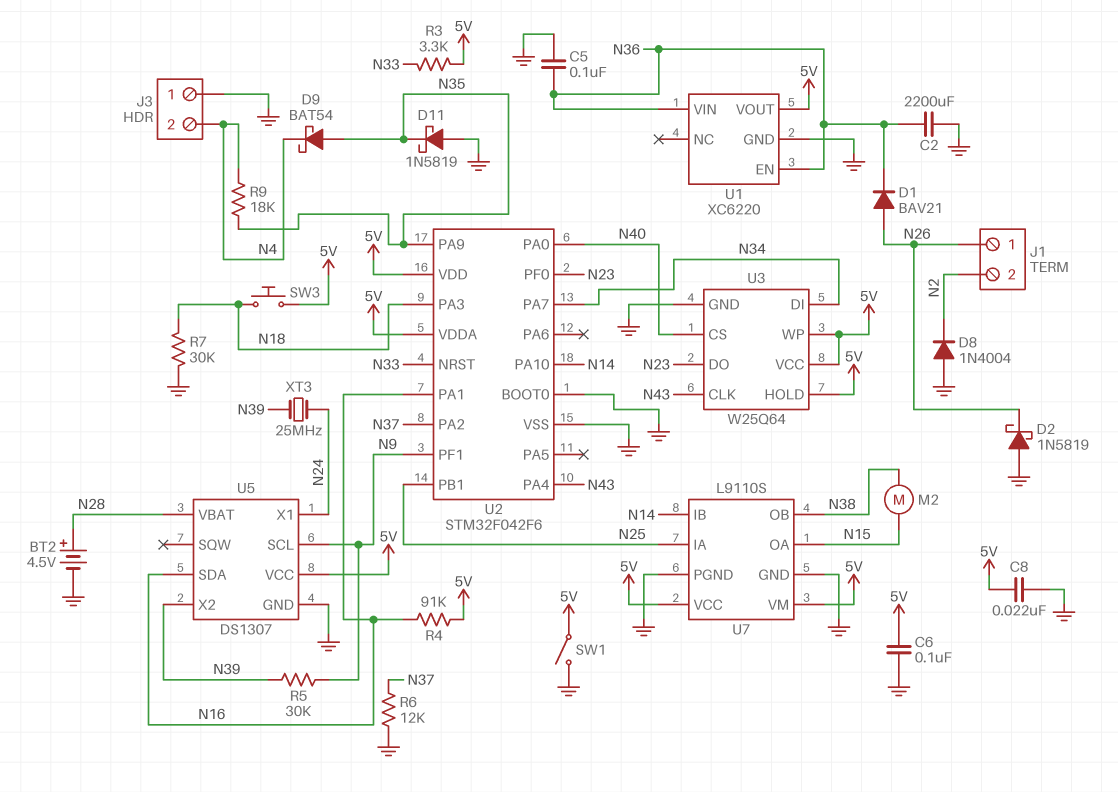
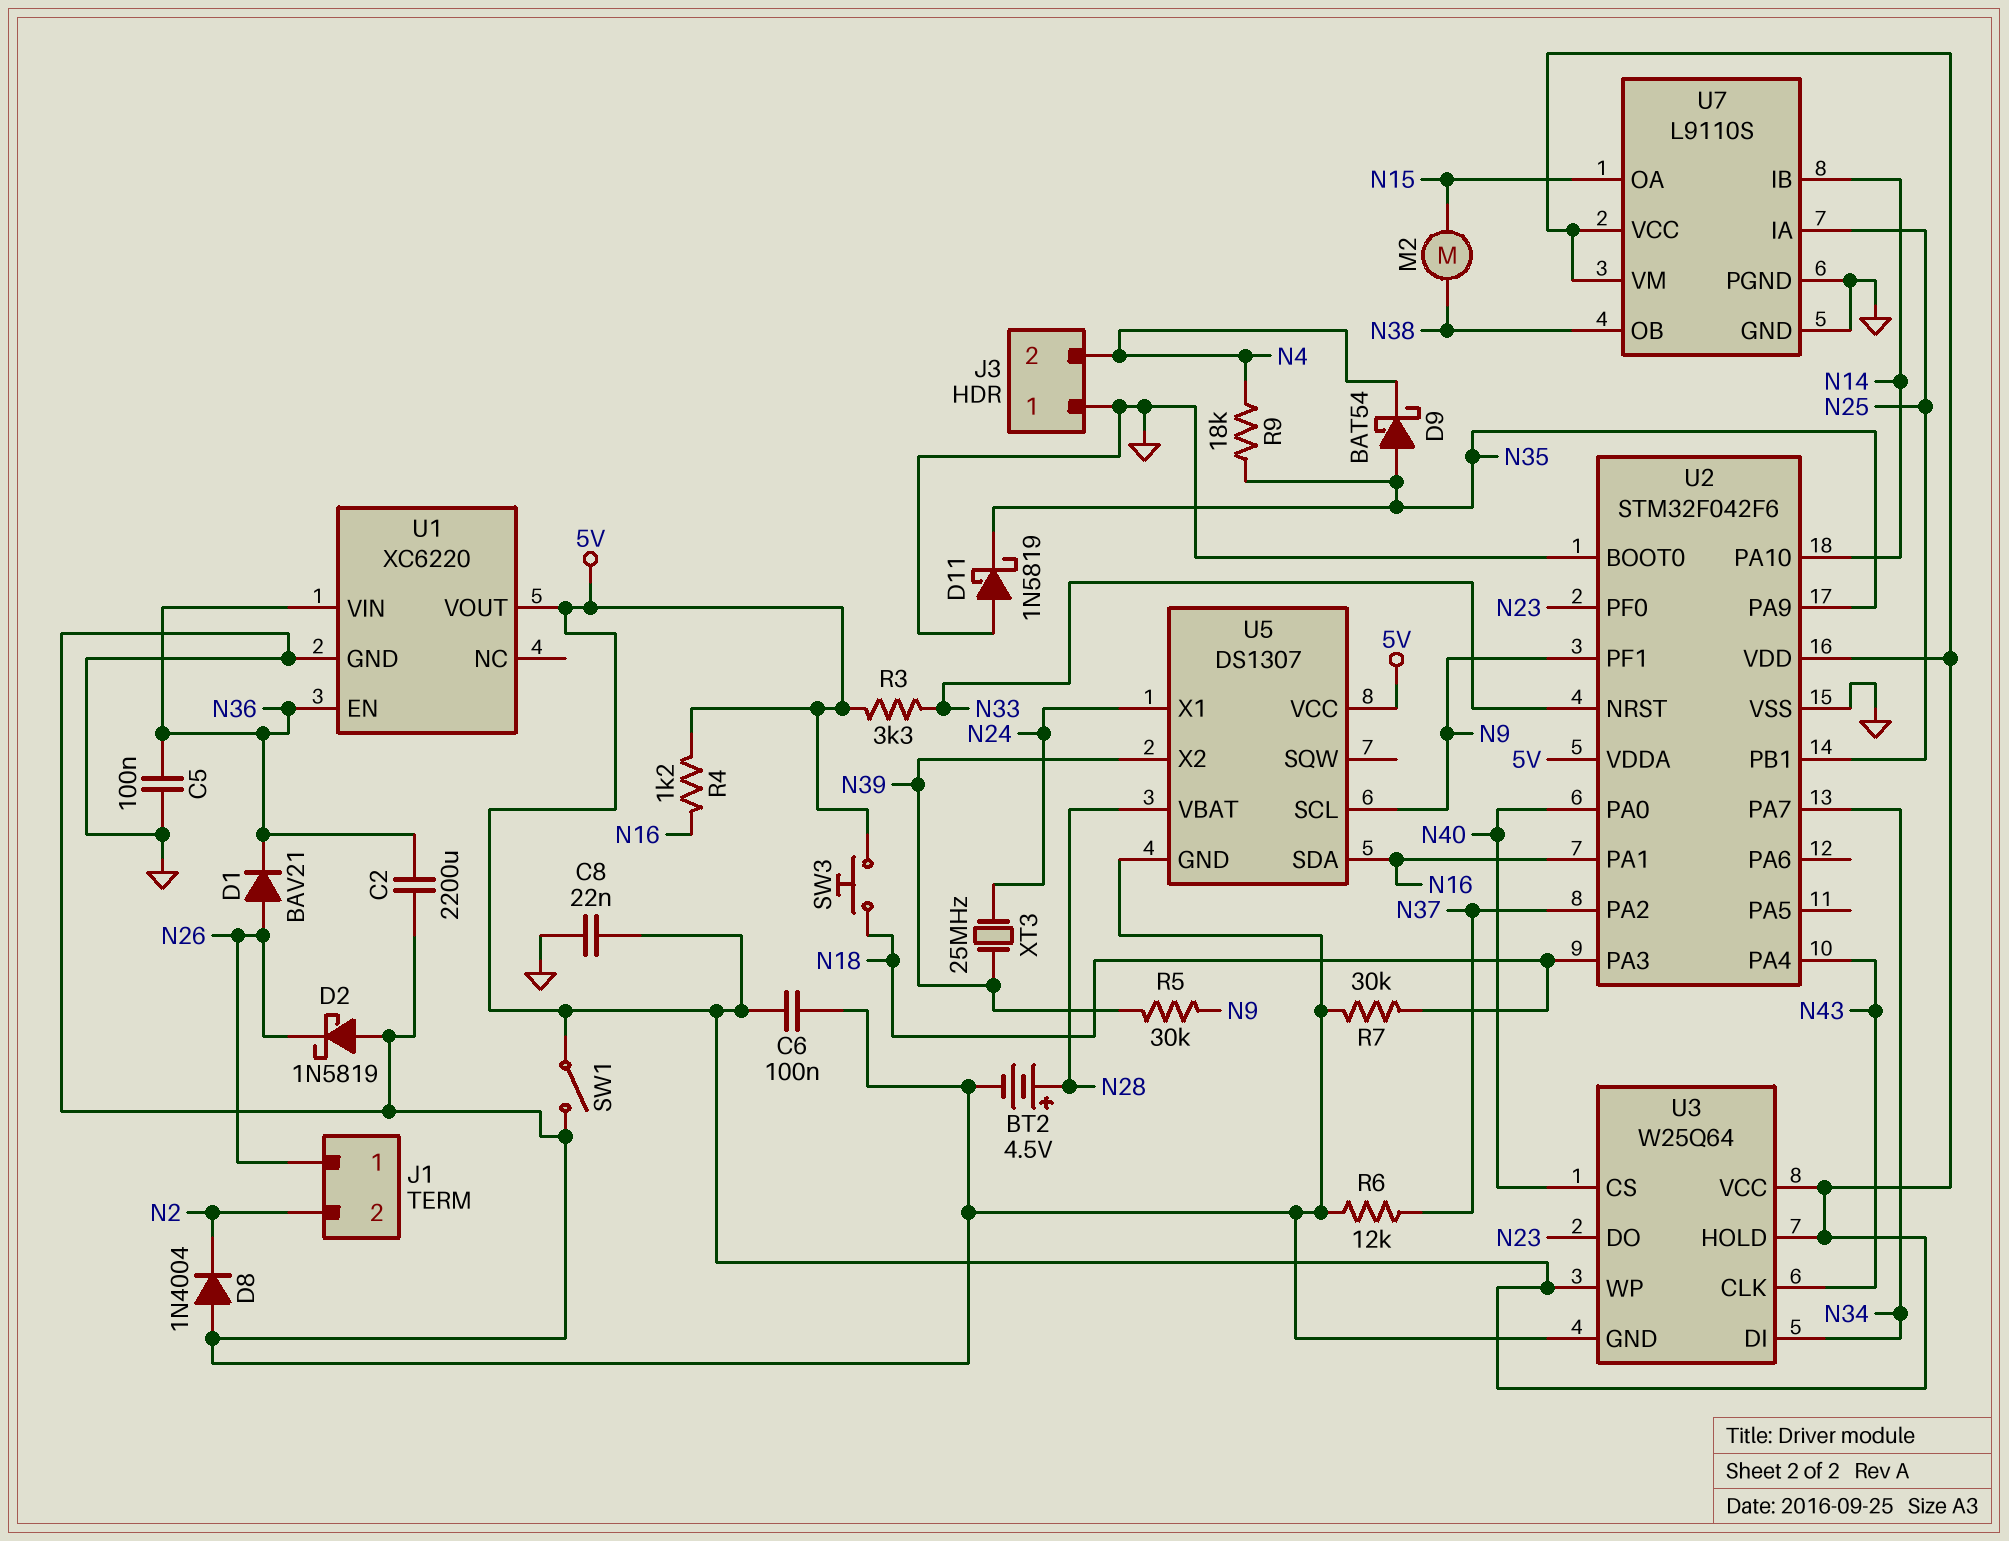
R4: 91k (5V, N16) -> 1.2k (5V, N16)

